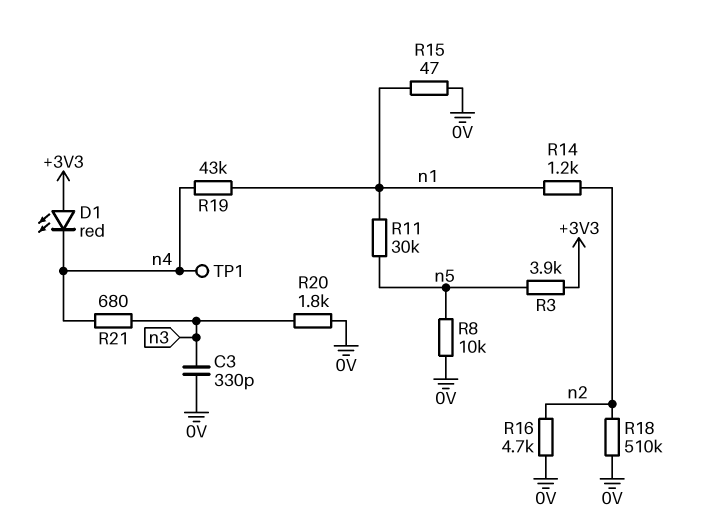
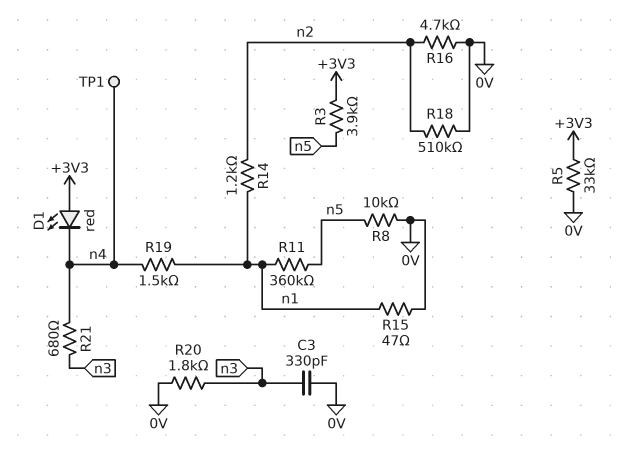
R5: none -> 33k (+3V3, 0V)
R11: 30k (n1, n5) -> 360k (n1, n5)
R19: 43k (n1, n4) -> 1.5k (n1, n4)

